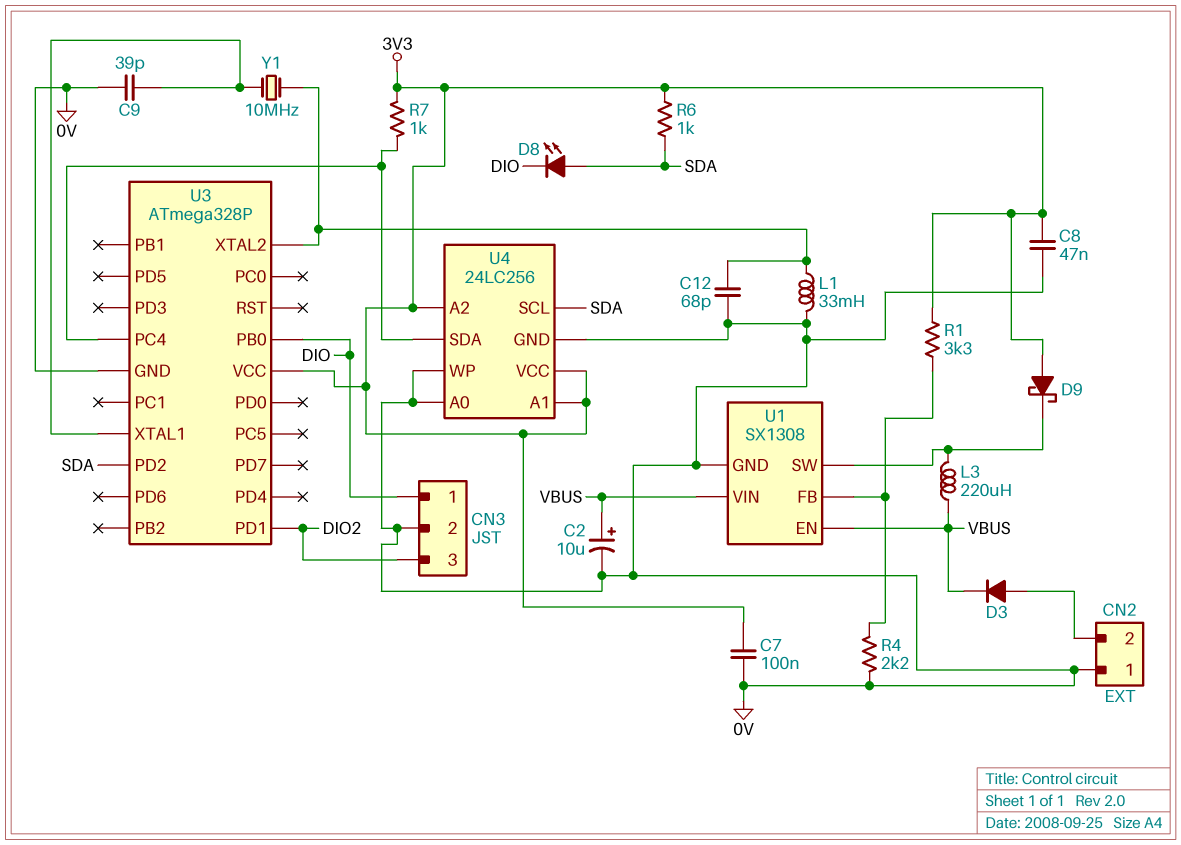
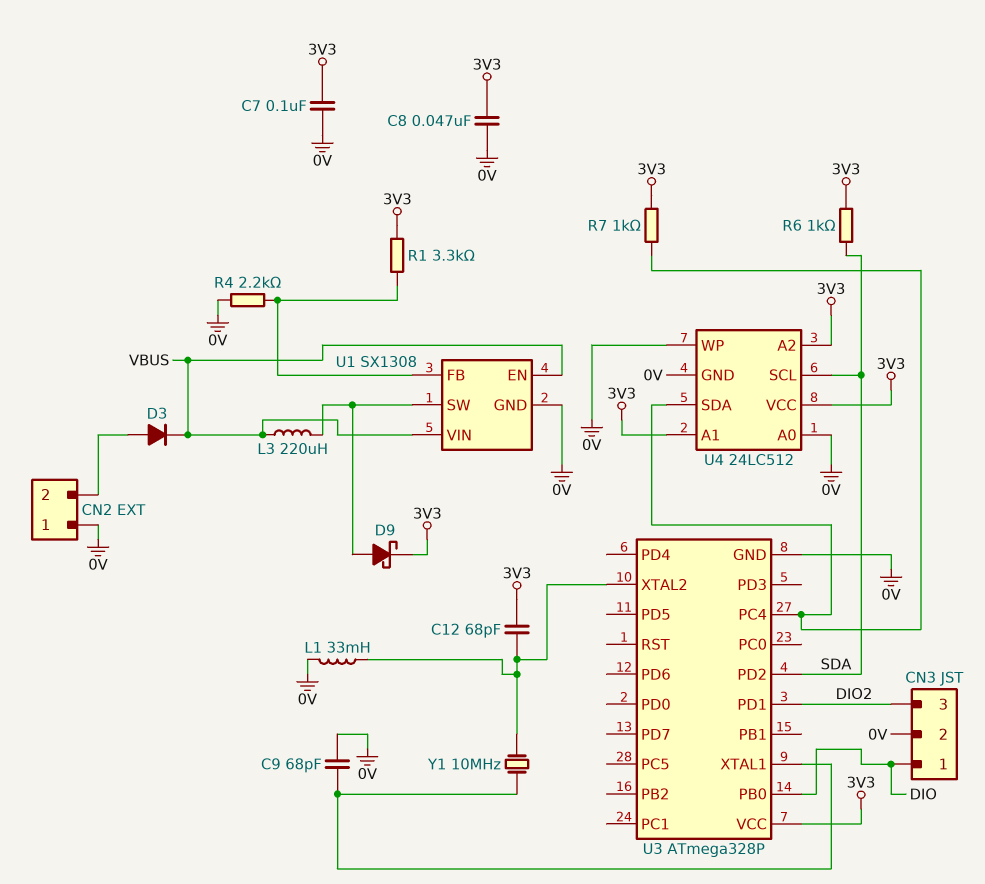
C2: 10uF (plus VBUS, minus 0V) -> none
C9: 39pF (0V, U3/XTAL1) -> 68pF (0V, U3/XTAL1)
C12: 68pF (0V, U3/XTAL2) -> 68pF (3V3, U3/XTAL2)
D8: LED (A SDA, K DIO) -> none
D9: schottky (A 3V3, K U1/SW) -> schottky (A U1/SW, K 3V3)
U4: 24LC256 -> 24LC512

